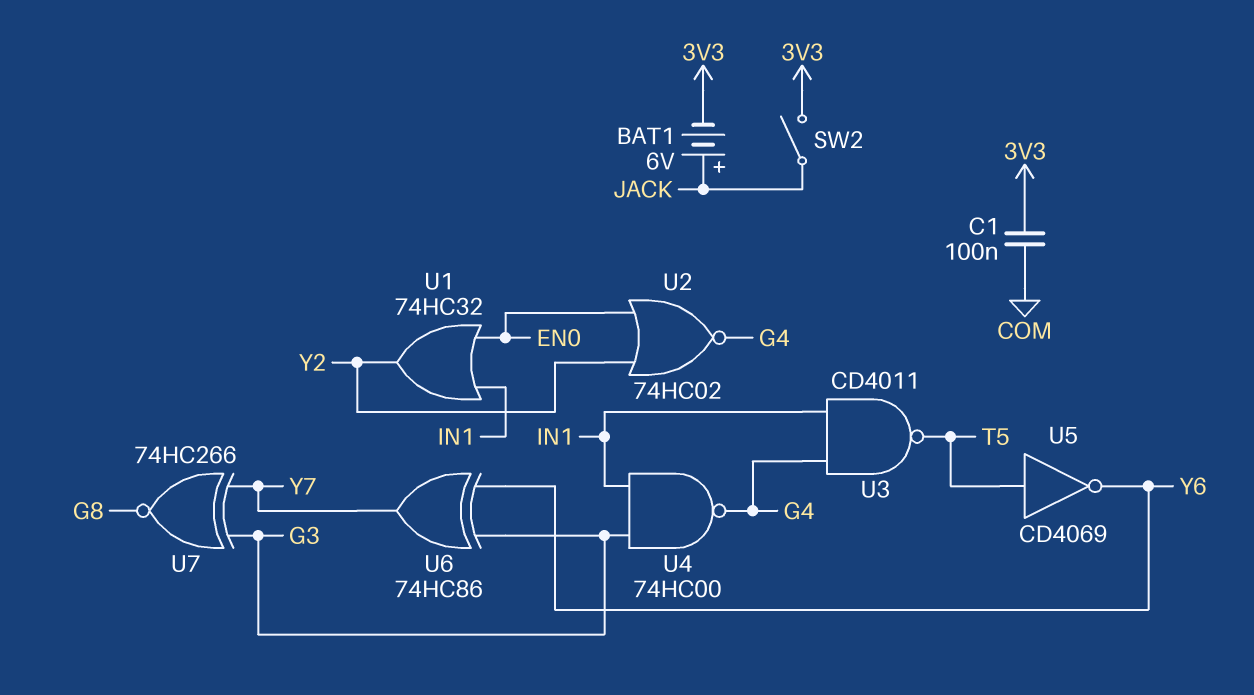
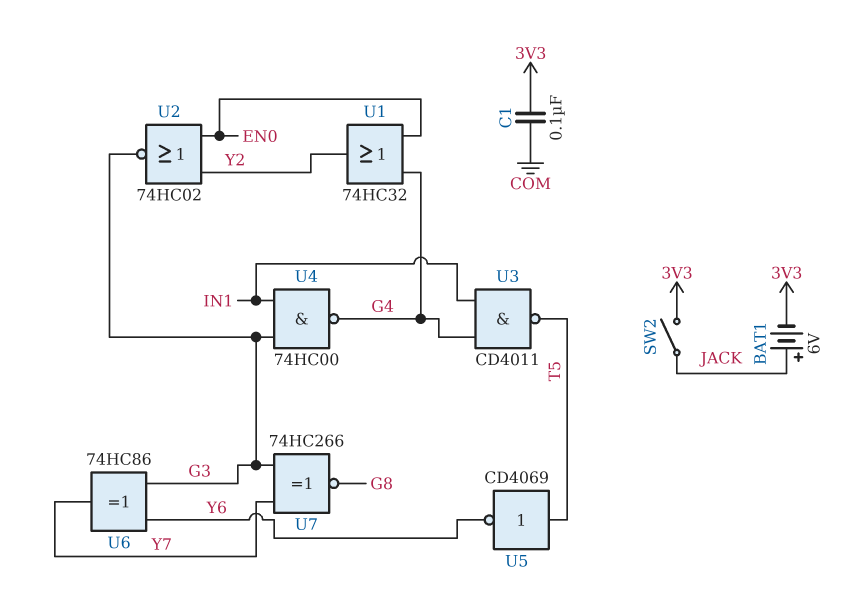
U1: OR 74HC32 (in EN0, in IN1, out Y2) -> OR 74HC32 (in EN0, in G4, out Y2)
U2: NOR 74HC02 (in EN0, in Y2, out G4) -> NOR 74HC02 (in EN0, in Y2, out G3)

